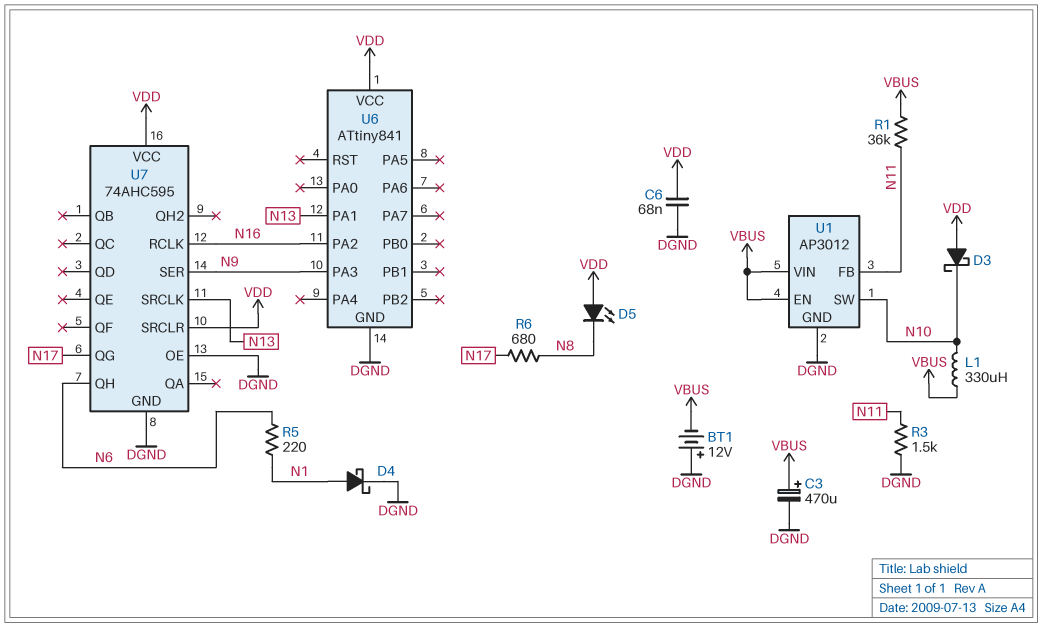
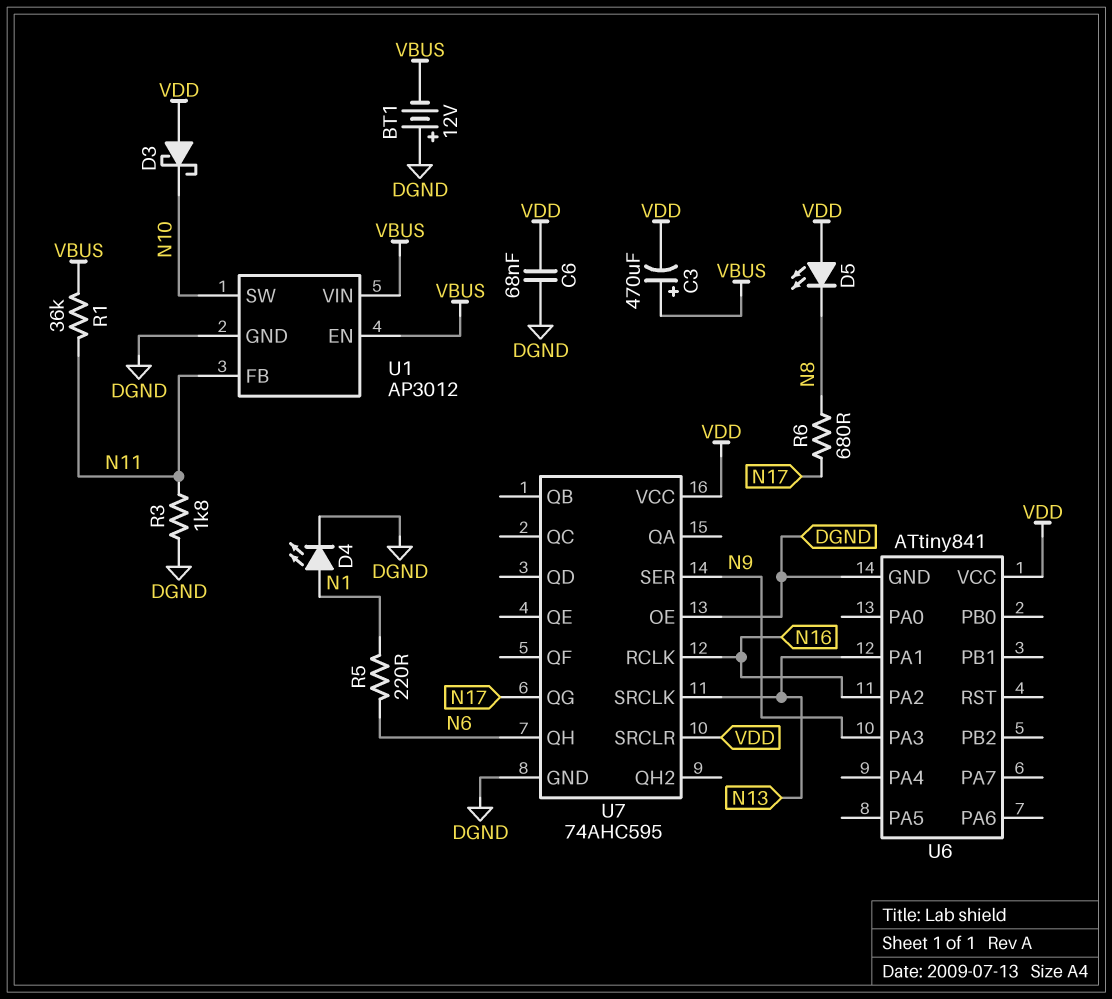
C3: 470uF (plus VBUS, minus DGND) -> 470uF (plus VBUS, minus VDD)
D4: schottky (A N1, K DGND) -> LED (A N1, K DGND)
L1: 330uH (N10, VBUS) -> none
R3: 1.5k (DGND, N11) -> 1.8k (DGND, N11)

